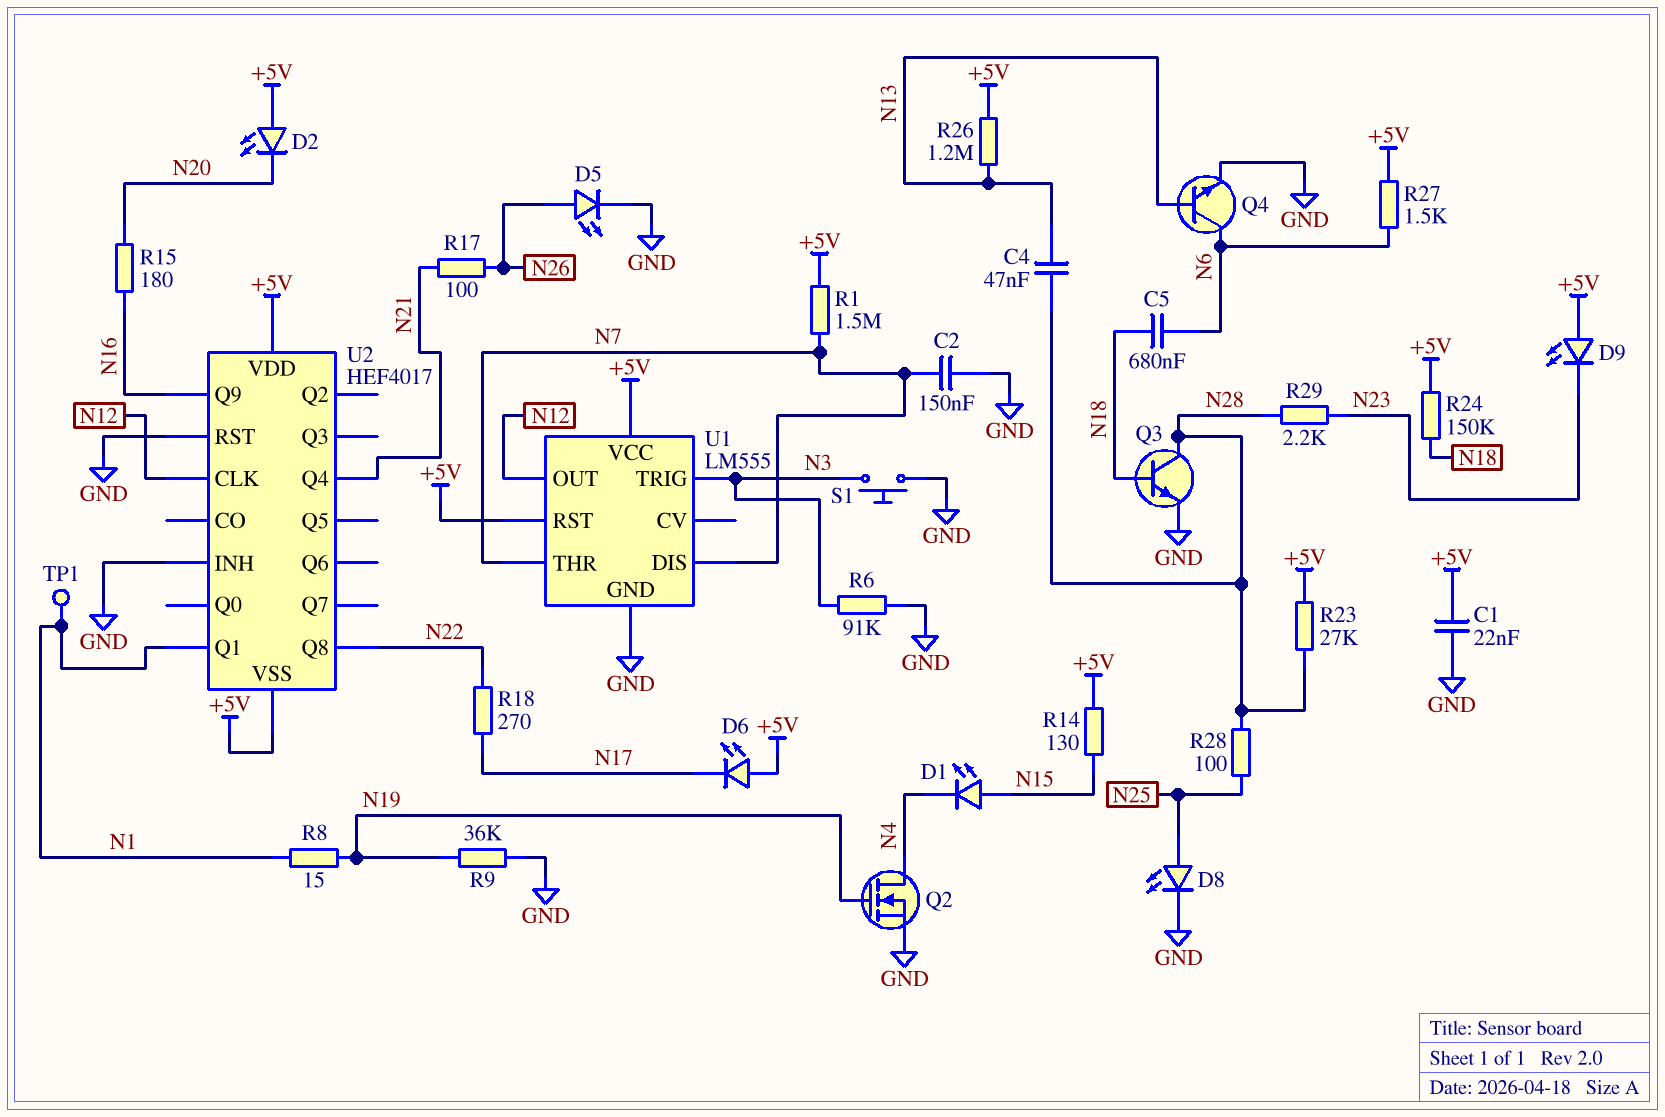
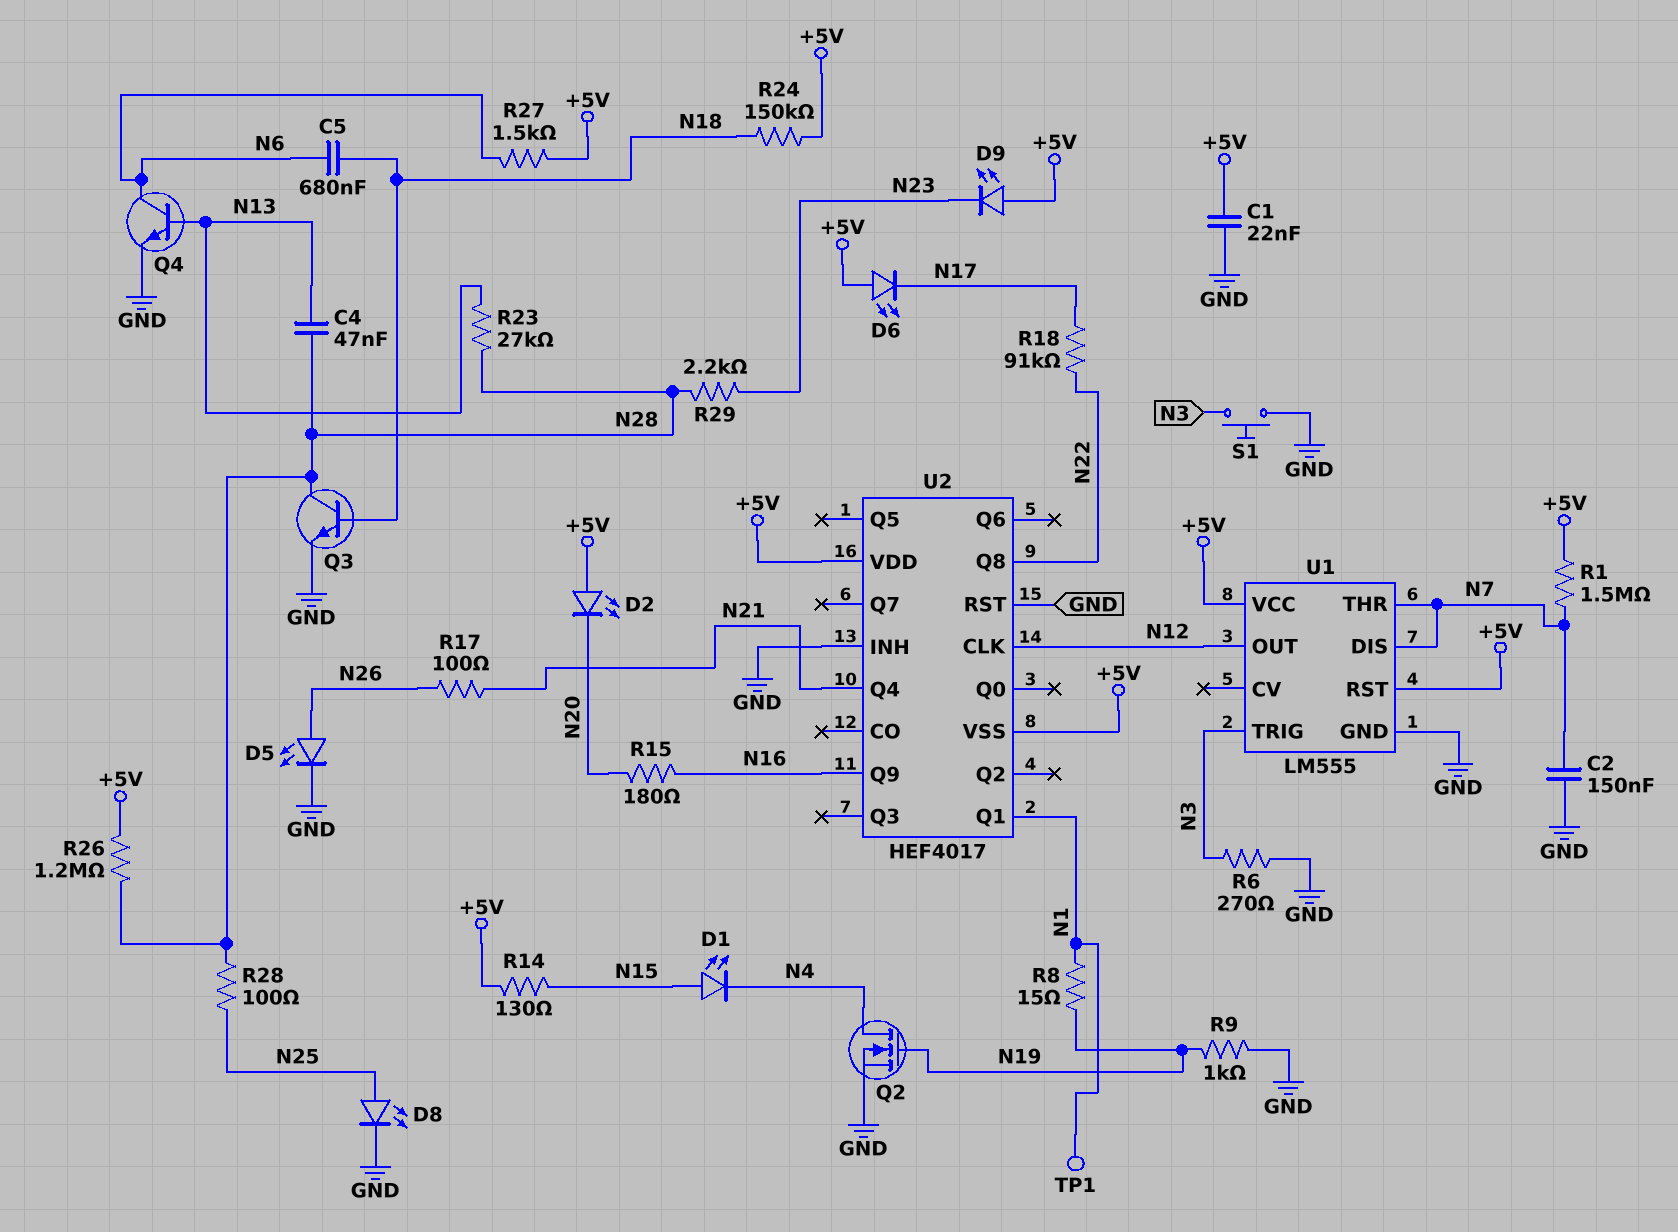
R6: 91k (GND, N3) -> 270 (GND, N3)
R9: 36k (GND, N19) -> 1k (GND, N19)
R18: 270 (N17, N22) -> 91k (N17, N22)
R23: 27k (+5V, N28) -> 27k (N13, N28)
R26: 1.2M (+5V, N13) -> 1.2M (+5V, N28)

